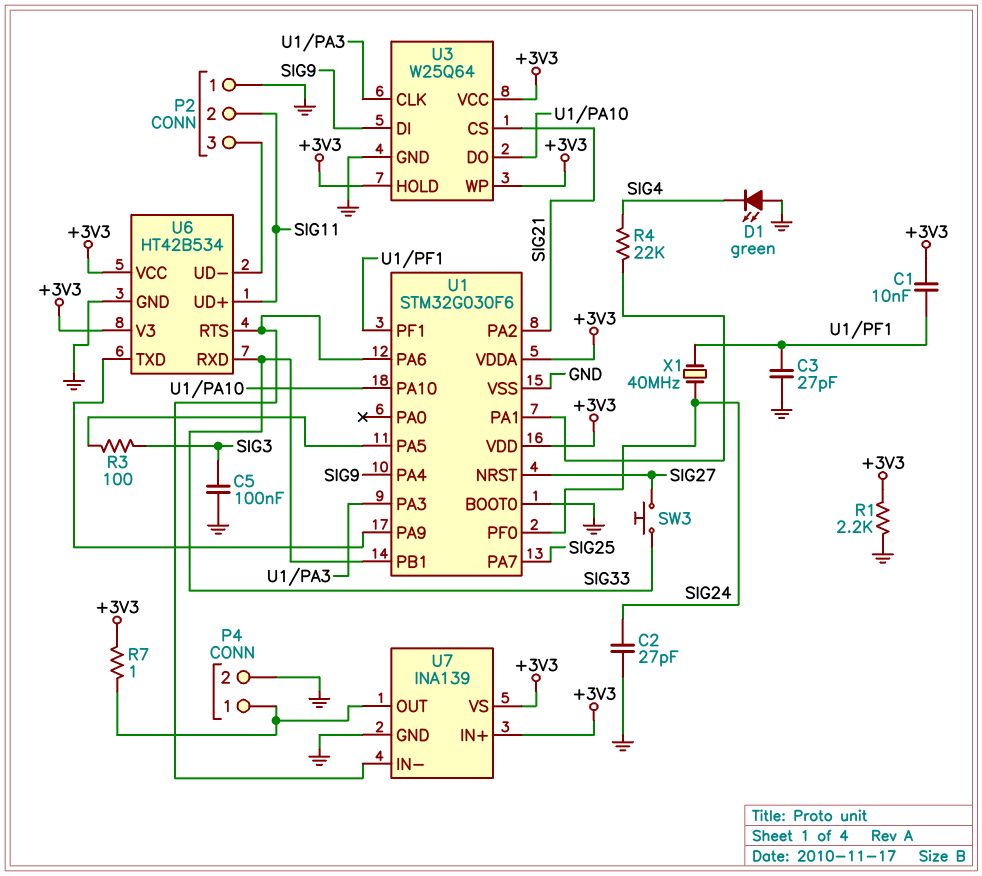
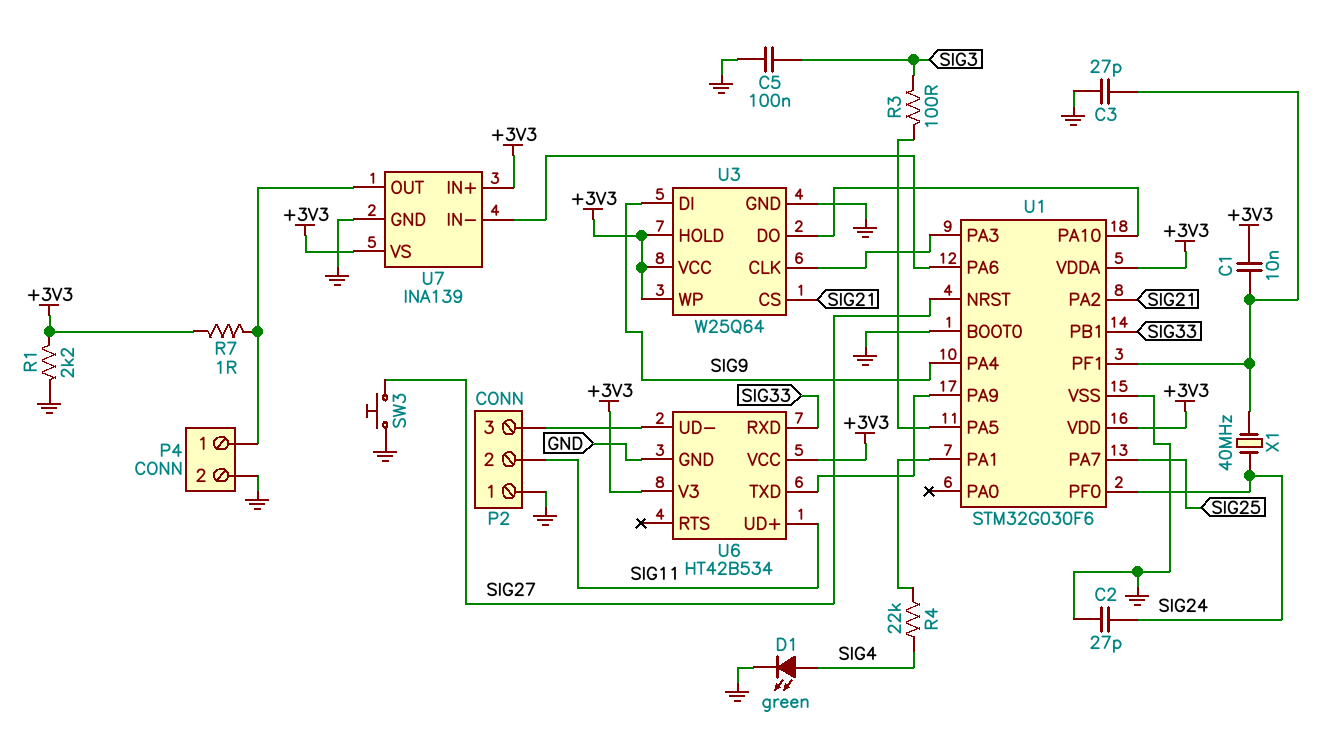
D1: LED green (A GND, K SIG4) -> LED green (A SIG4, K GND)
SW3: button (SIG27, SIG33) -> button (GND, SIG27)
U6 pin RTS: U1/PA6 -> none

